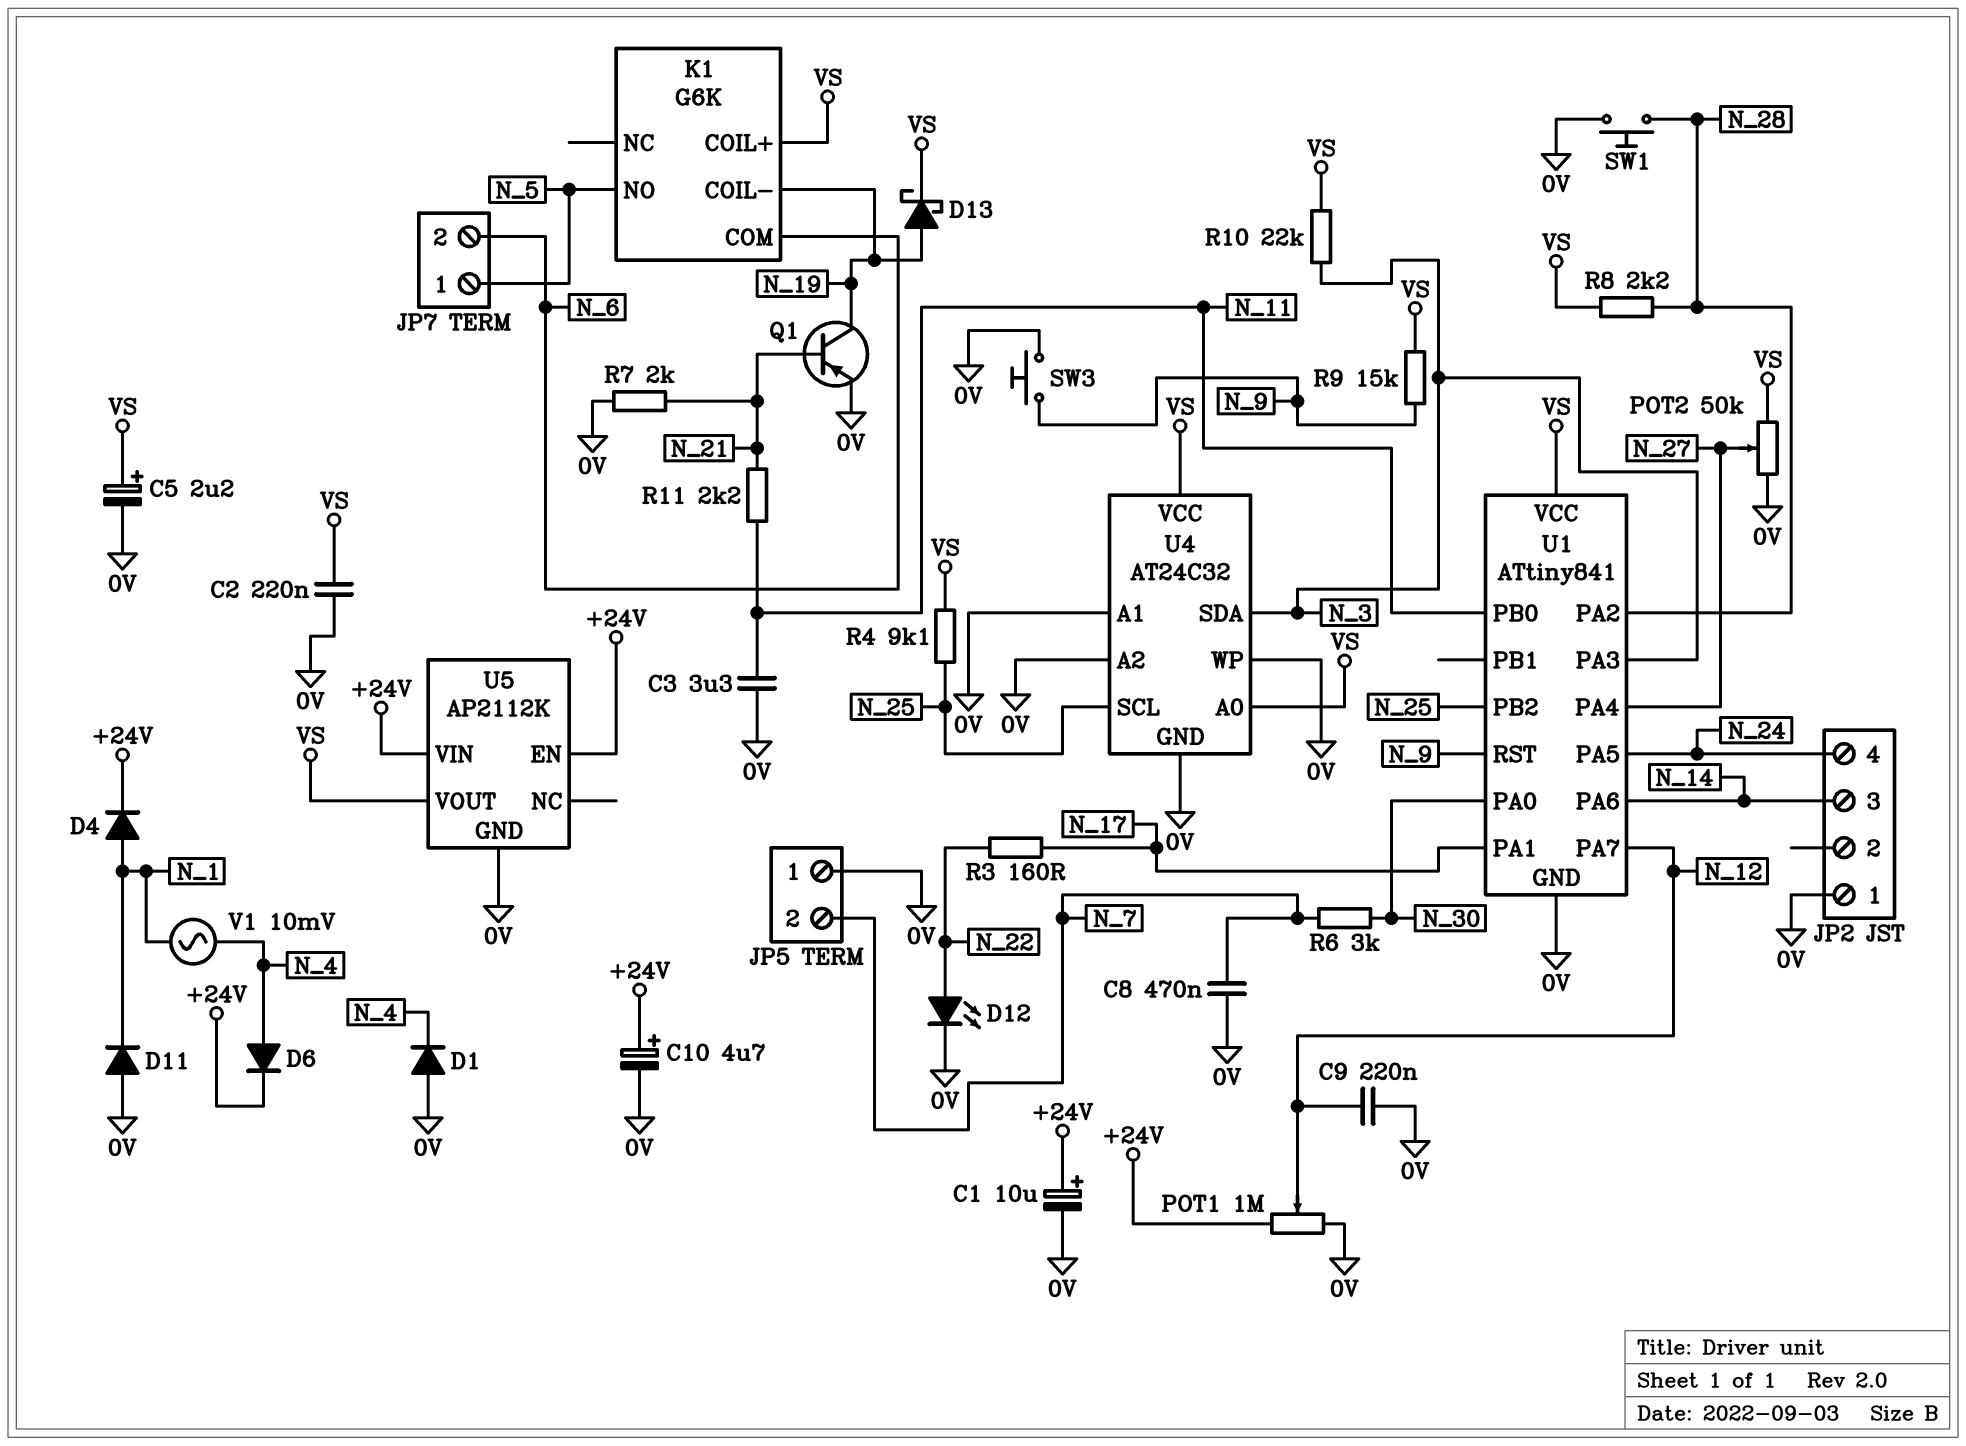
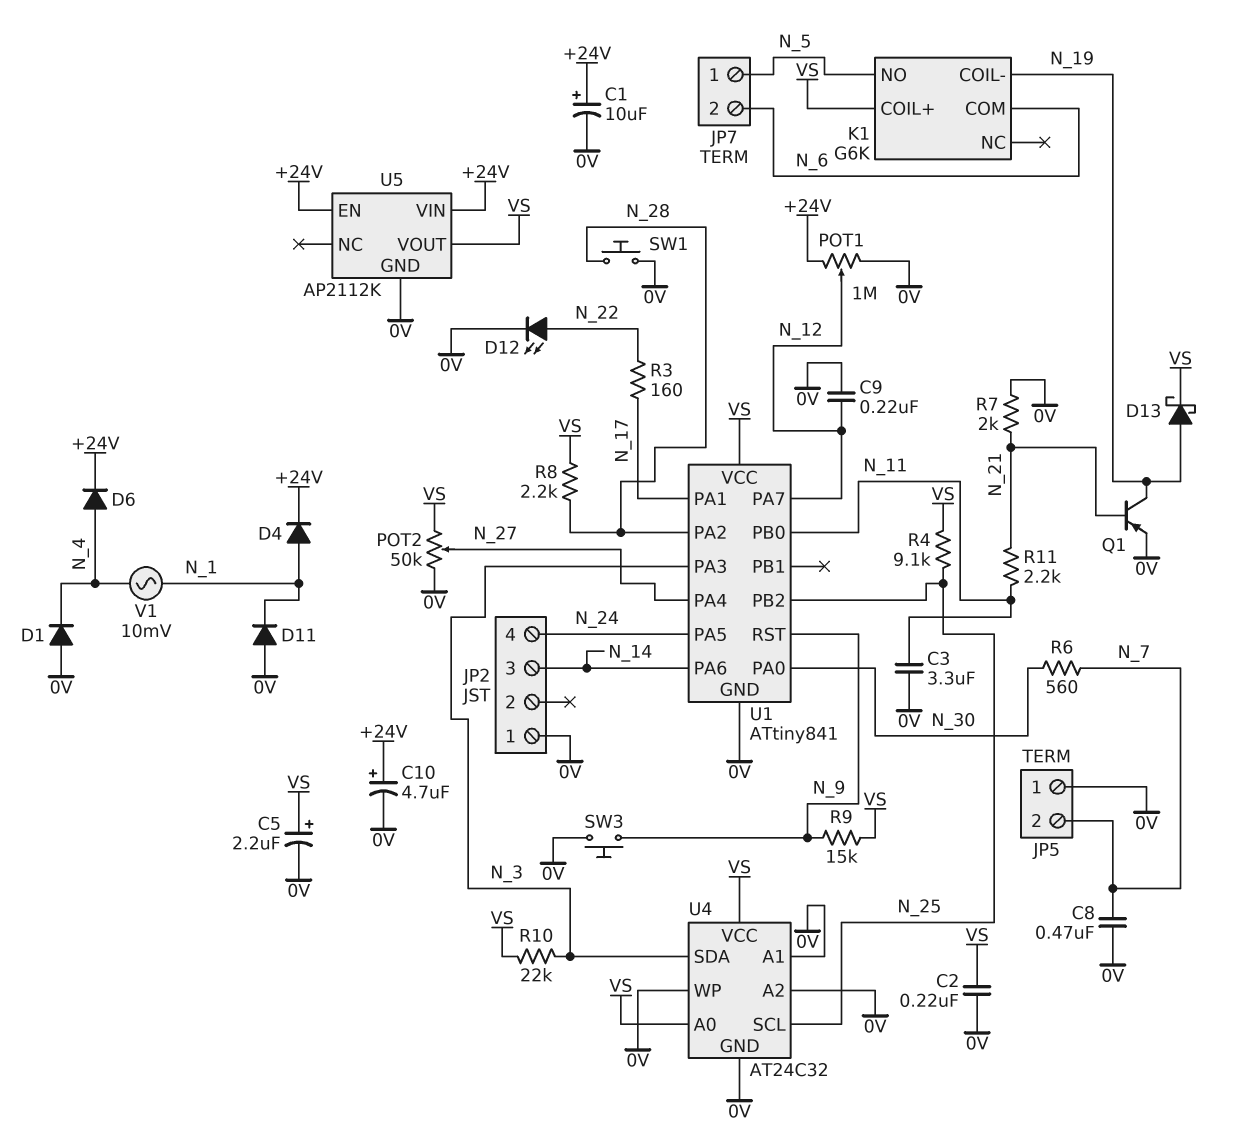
R6: 3k (N_7, N_30) -> 560 (N_7, N_30)

